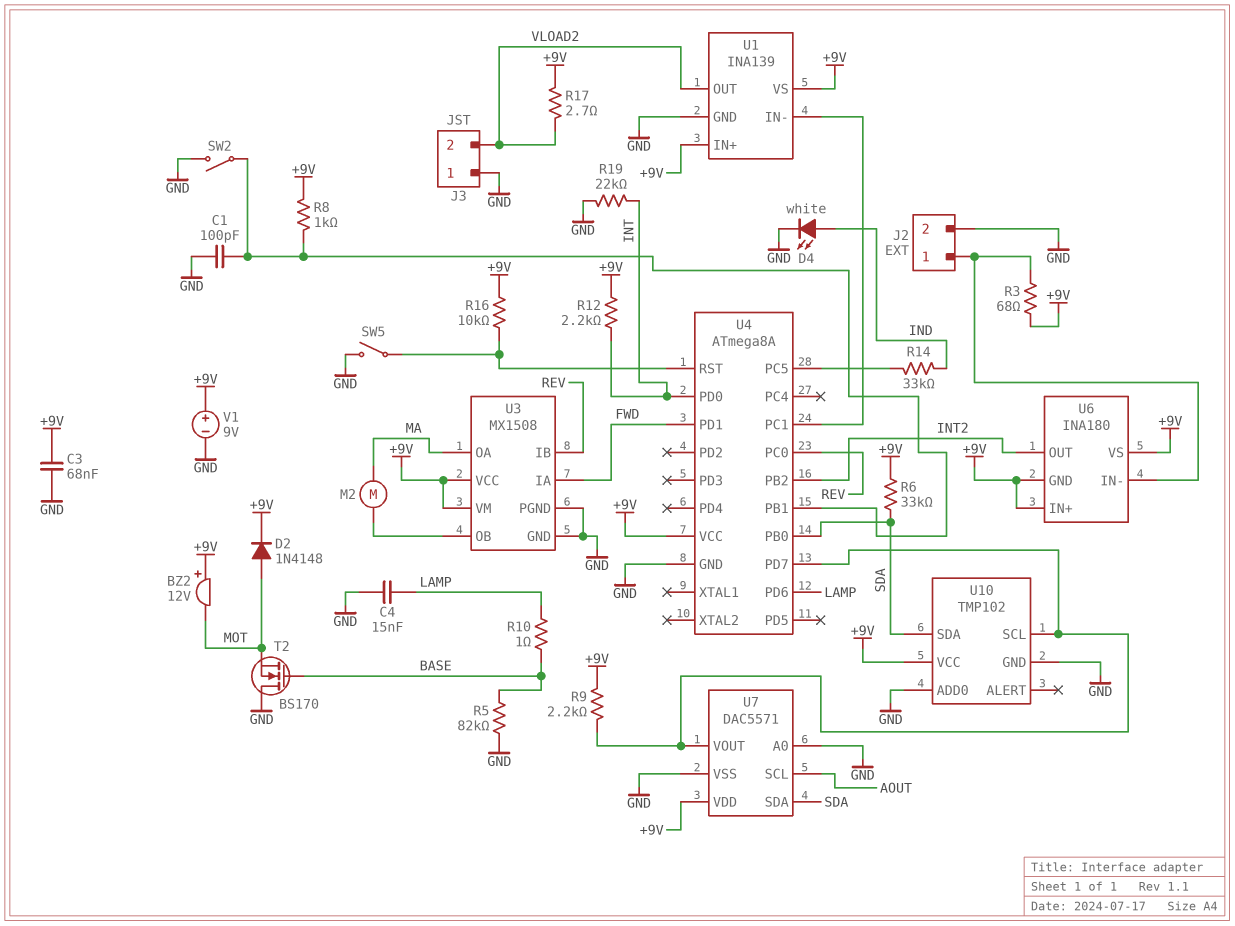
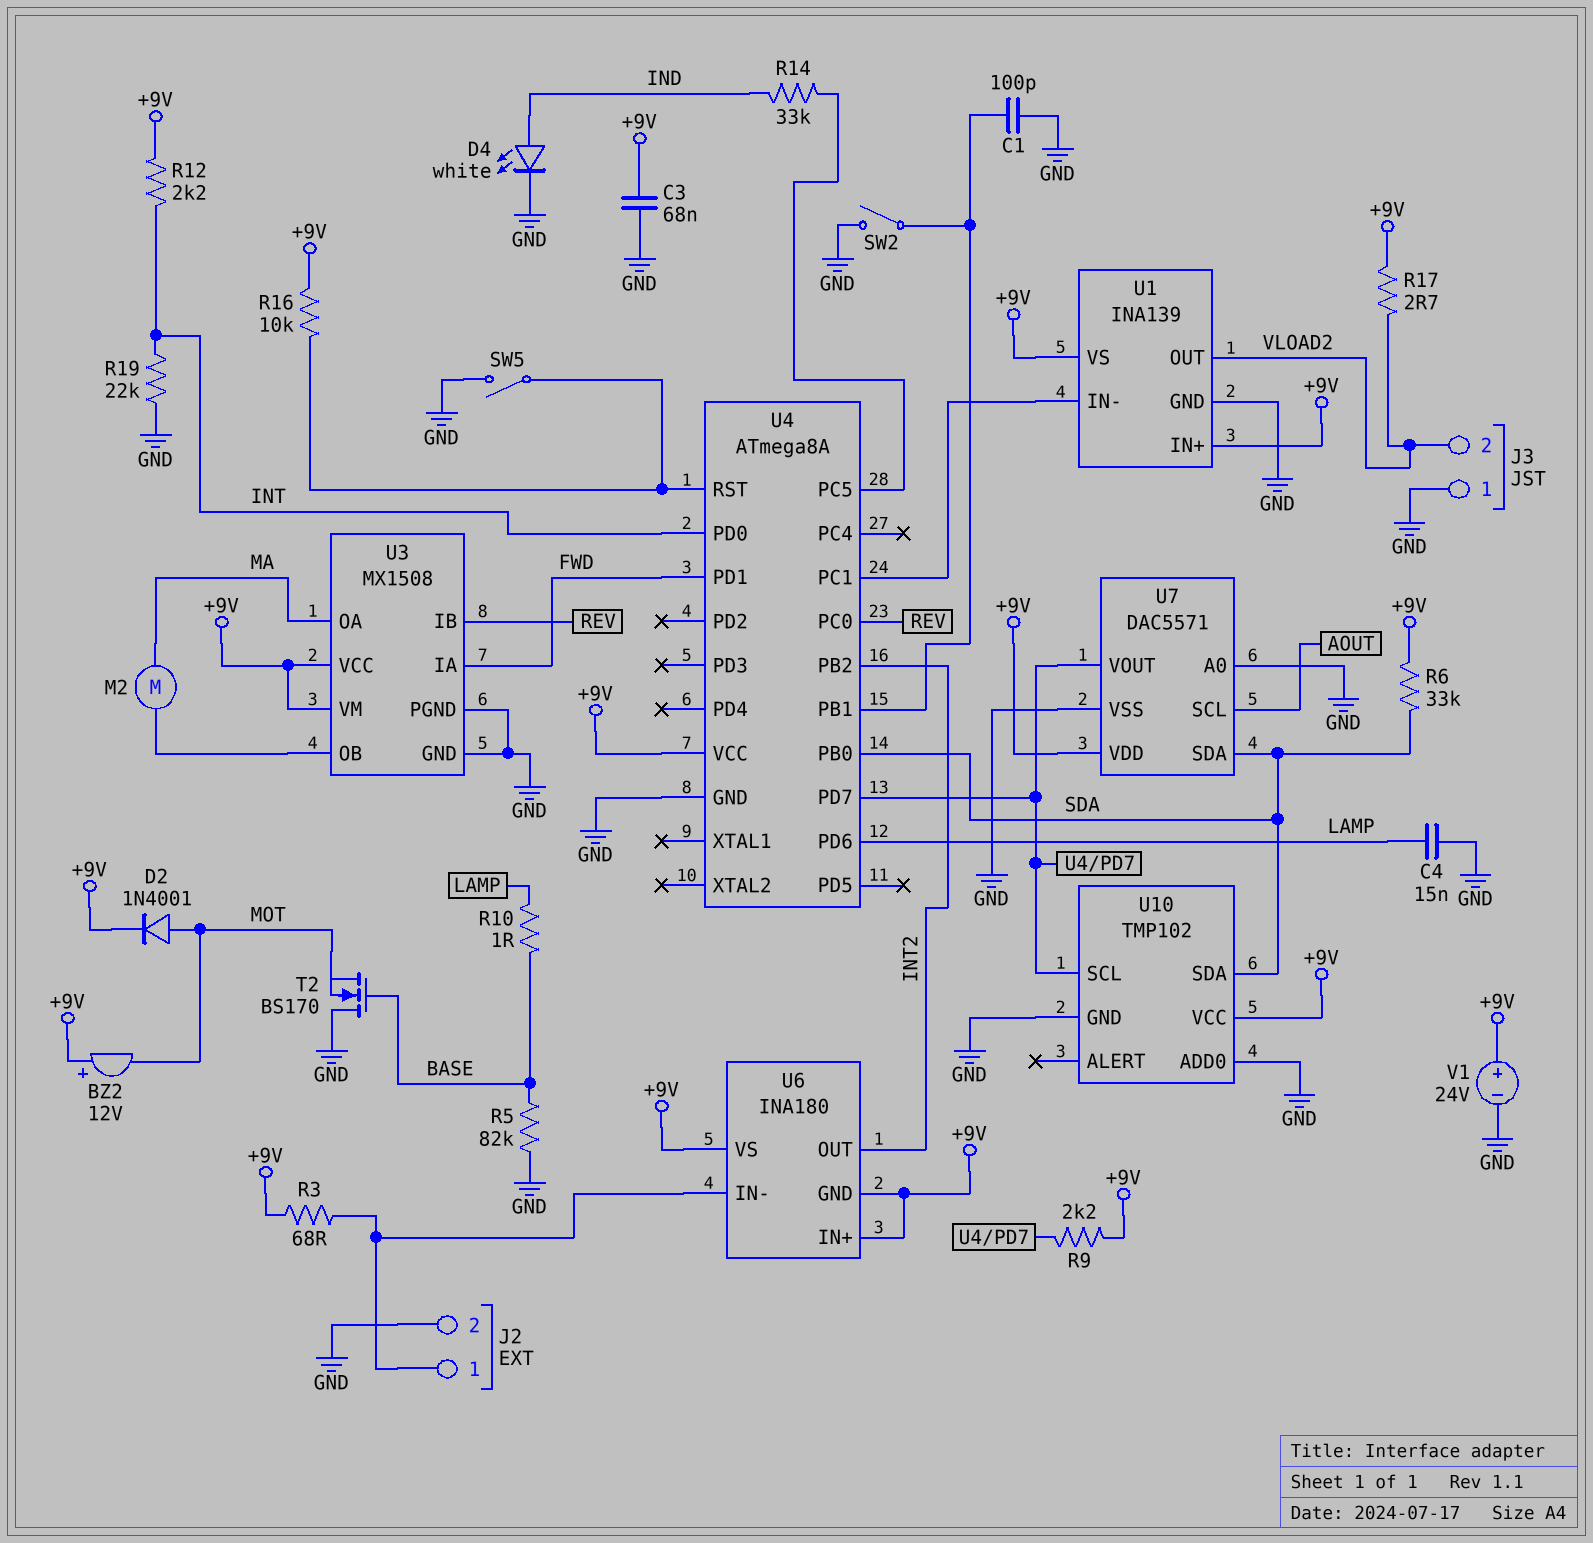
D2: diode 1N4148 (A MOT, K +9V) -> diode 1N4001 (A MOT, K +9V)
R8: 1k (+9V, U4/PB1) -> none
V1: 9V (plus +9V, minus GND) -> 24V (plus +9V, minus GND)

